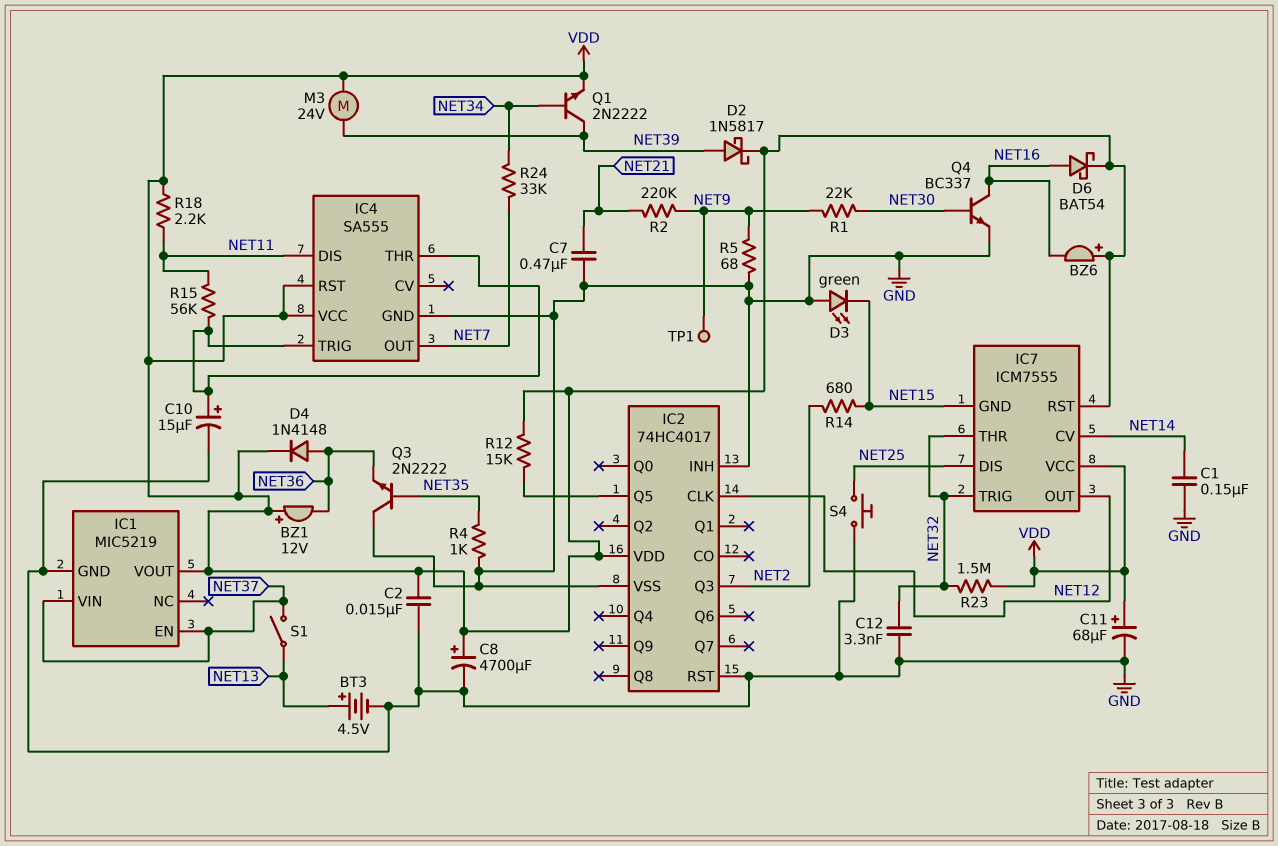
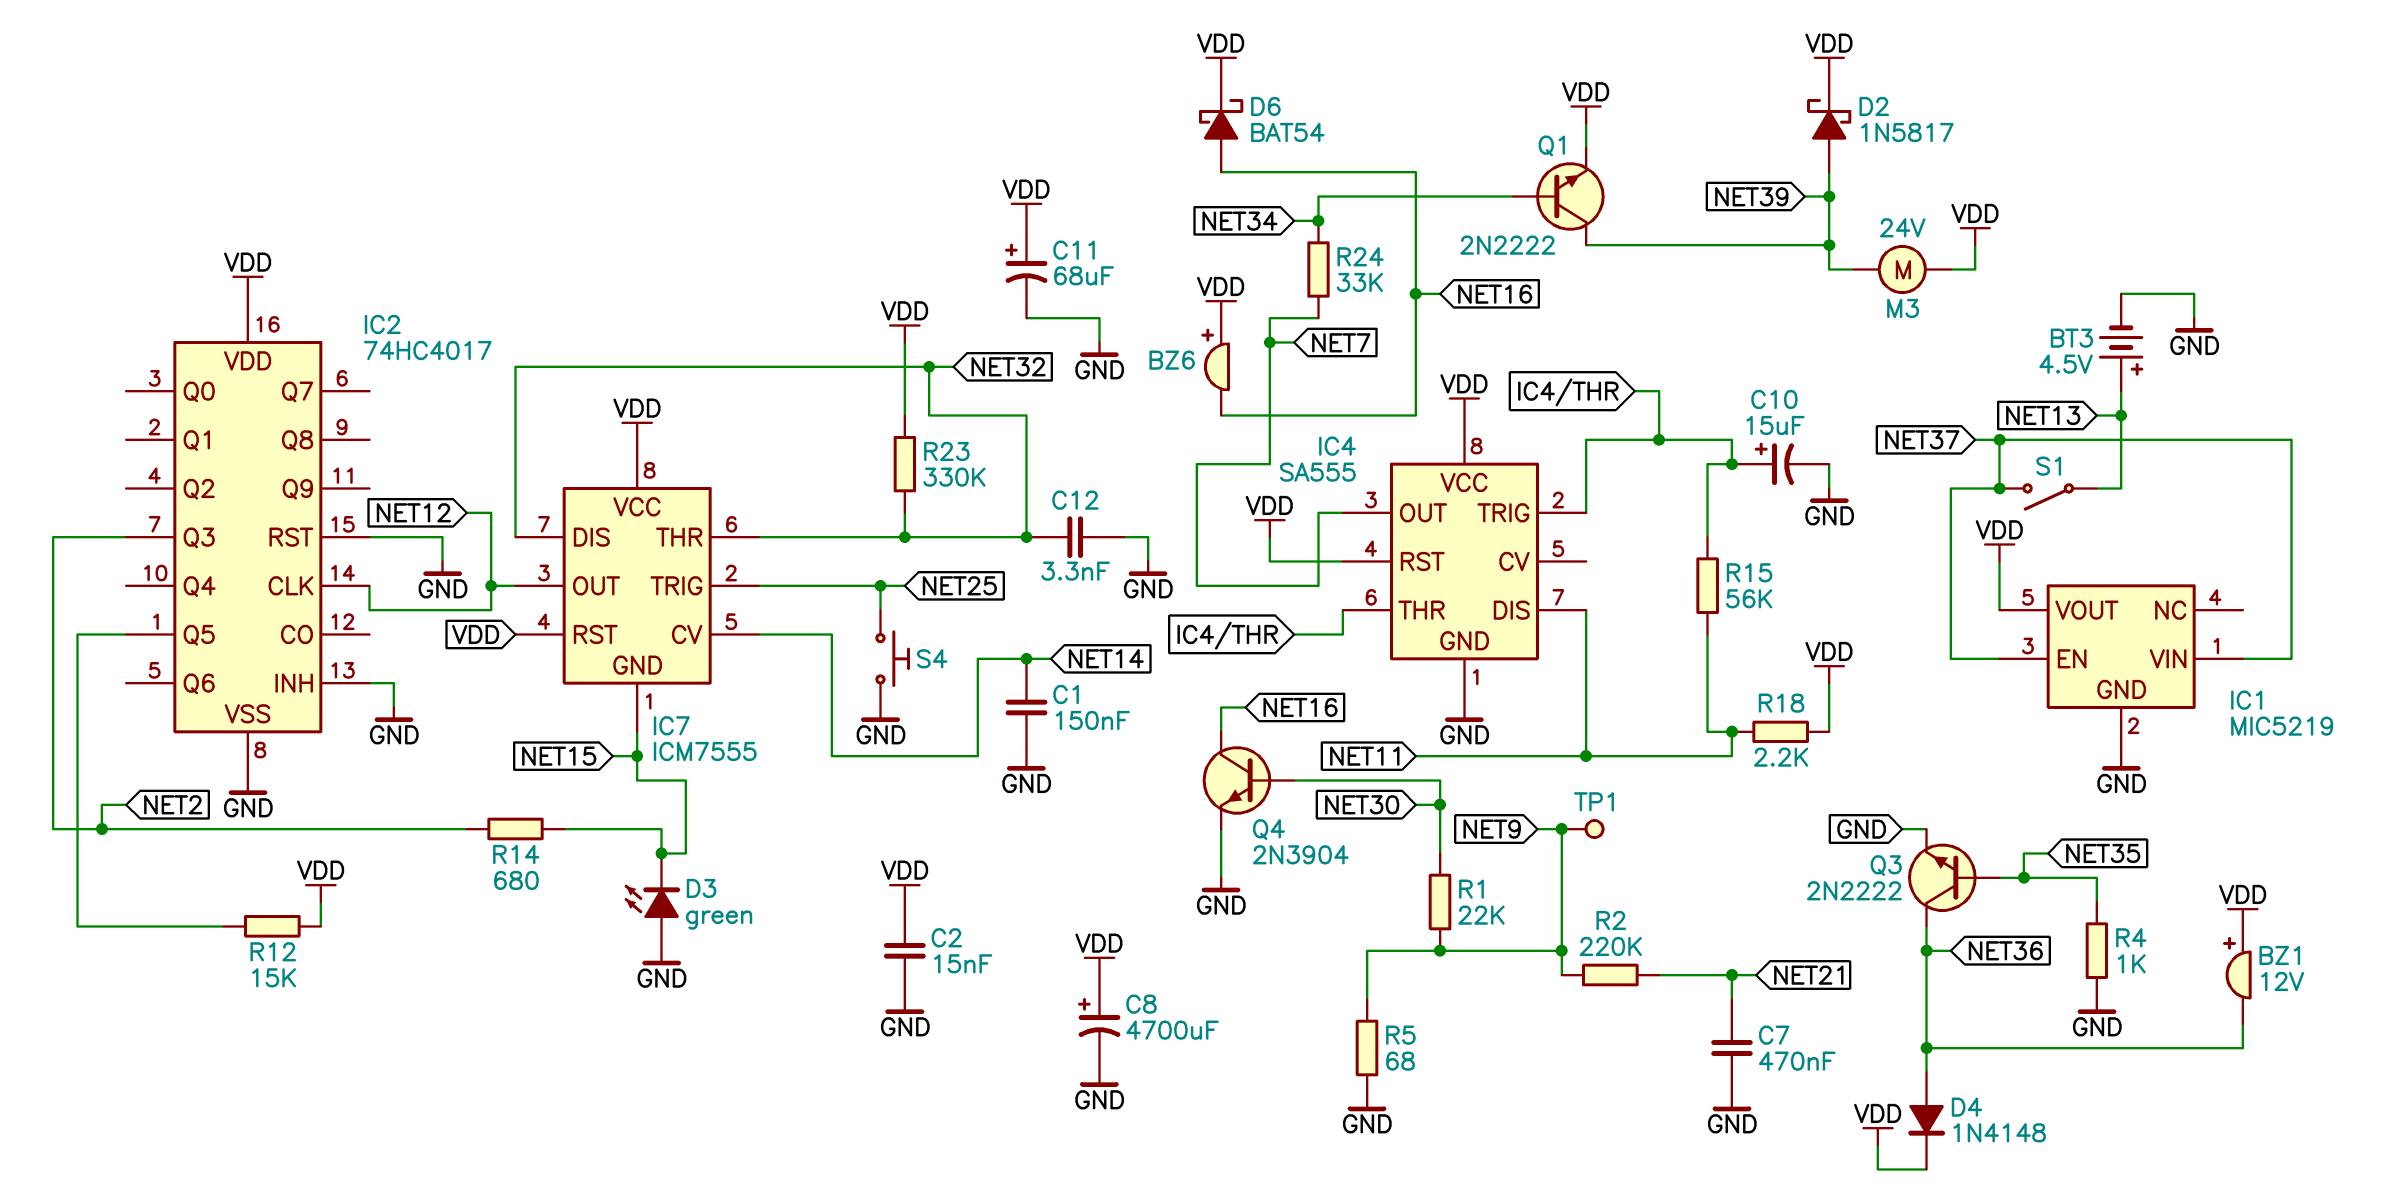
IC7 pin DIS: NET25 -> NET32
IC7 pin TRIG: NET32 -> NET25
Q3: NPN 2N2222 (B NET35, C GND, E NET36) -> NPN 2N2222 (B NET35, C NET36, E GND)
Q4: NPN BC337 (B NET30, C NET16, E GND) -> NPN 2N3904 (B NET30, C NET16, E GND)
R23: 1.5M (NET32, VDD) -> 330k (NET32, VDD)

